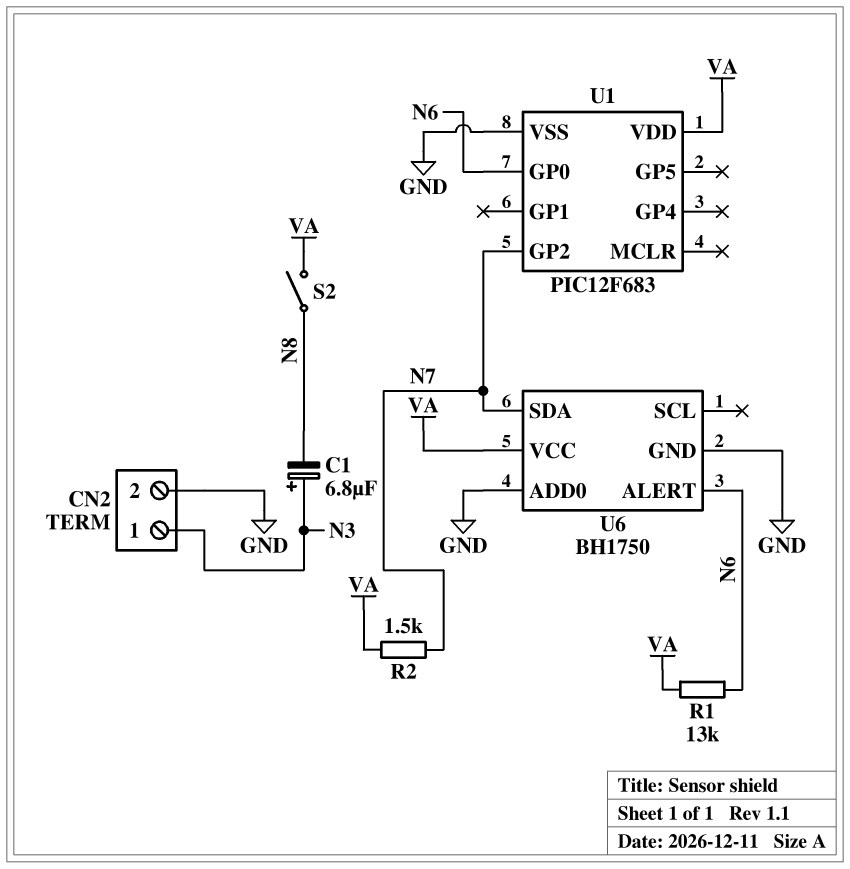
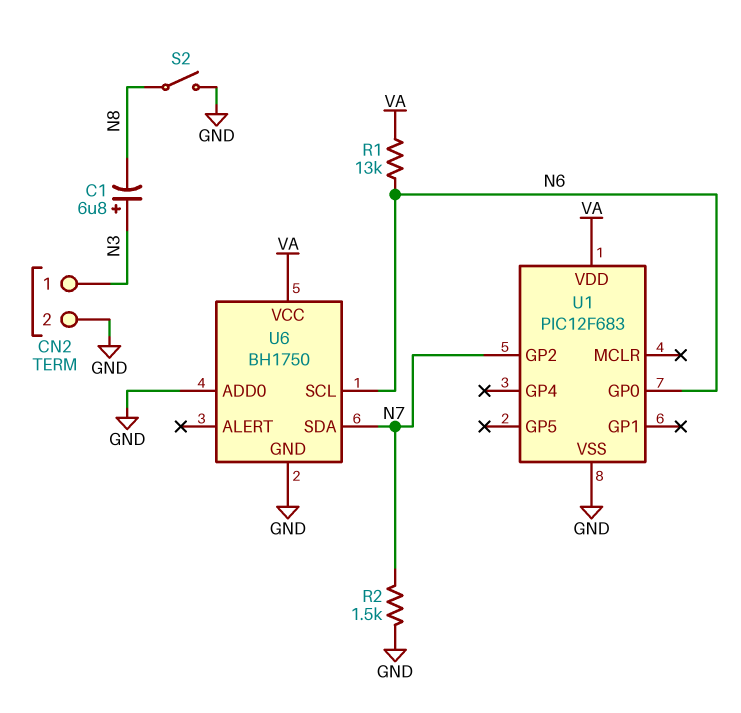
R2: 1.5k (N7, VA) -> 1.5k (GND, N7)
S2: switch (N8, VA) -> switch (GND, N8)
U6 pin ALERT: N6 -> none
U6 pin SCL: none -> N6

